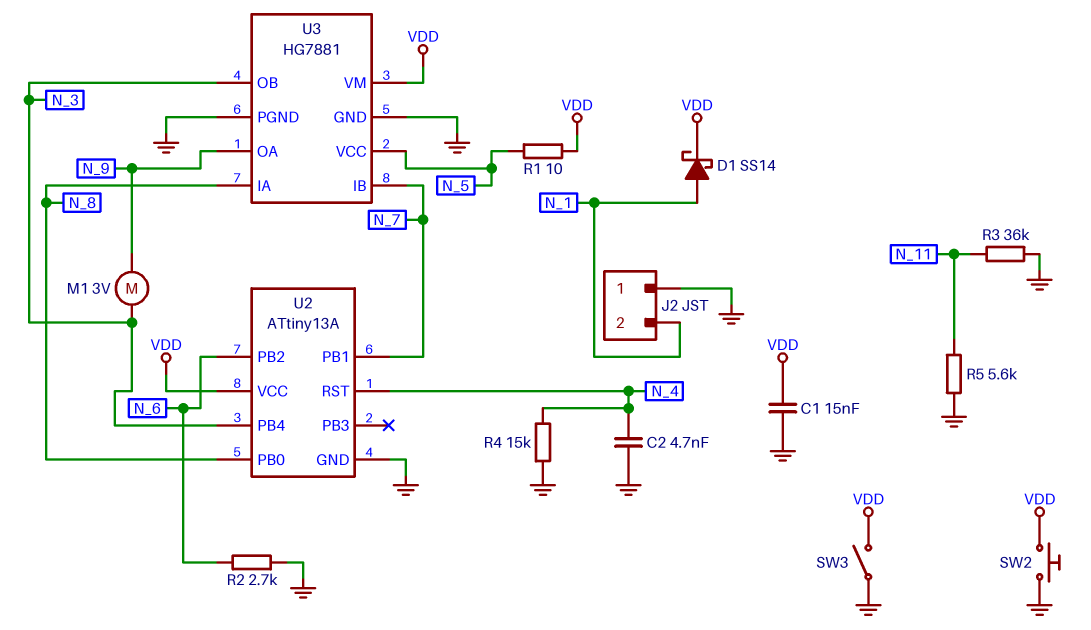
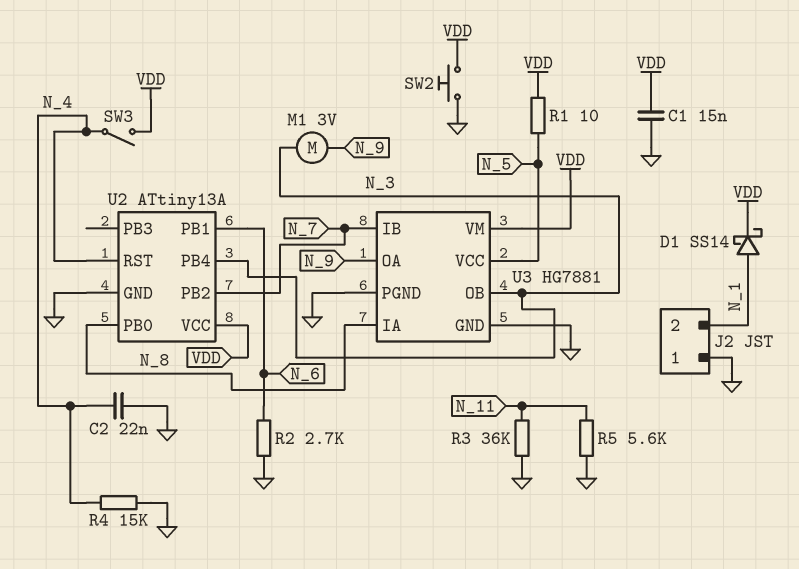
C2: 4.7nF (GND, N_4) -> 22nF (GND, N_4)
SW3: switch (GND, VDD) -> switch (N_4, VDD)
U2 pin PB1: N_7 -> N_6
U2 pin PB2: N_6 -> N_7

